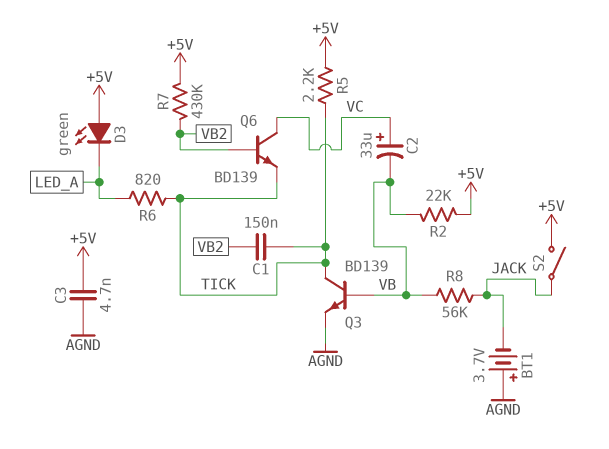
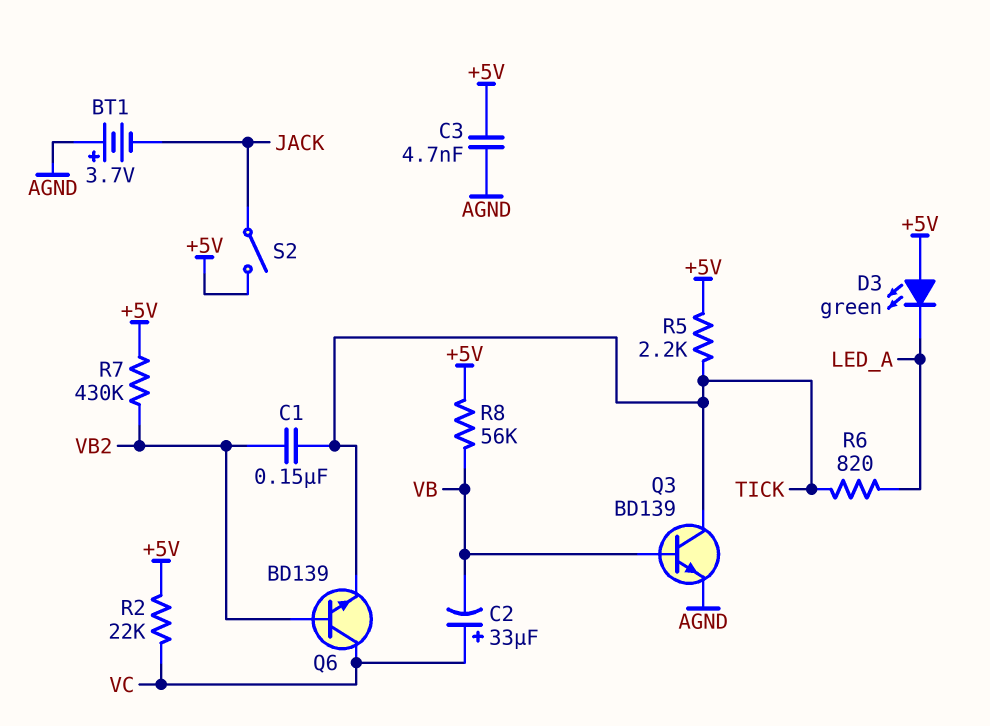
R2: 22k (+5V, VB) -> 22k (+5V, VC)
R8: 56k (JACK, VB) -> 56k (+5V, VB)

